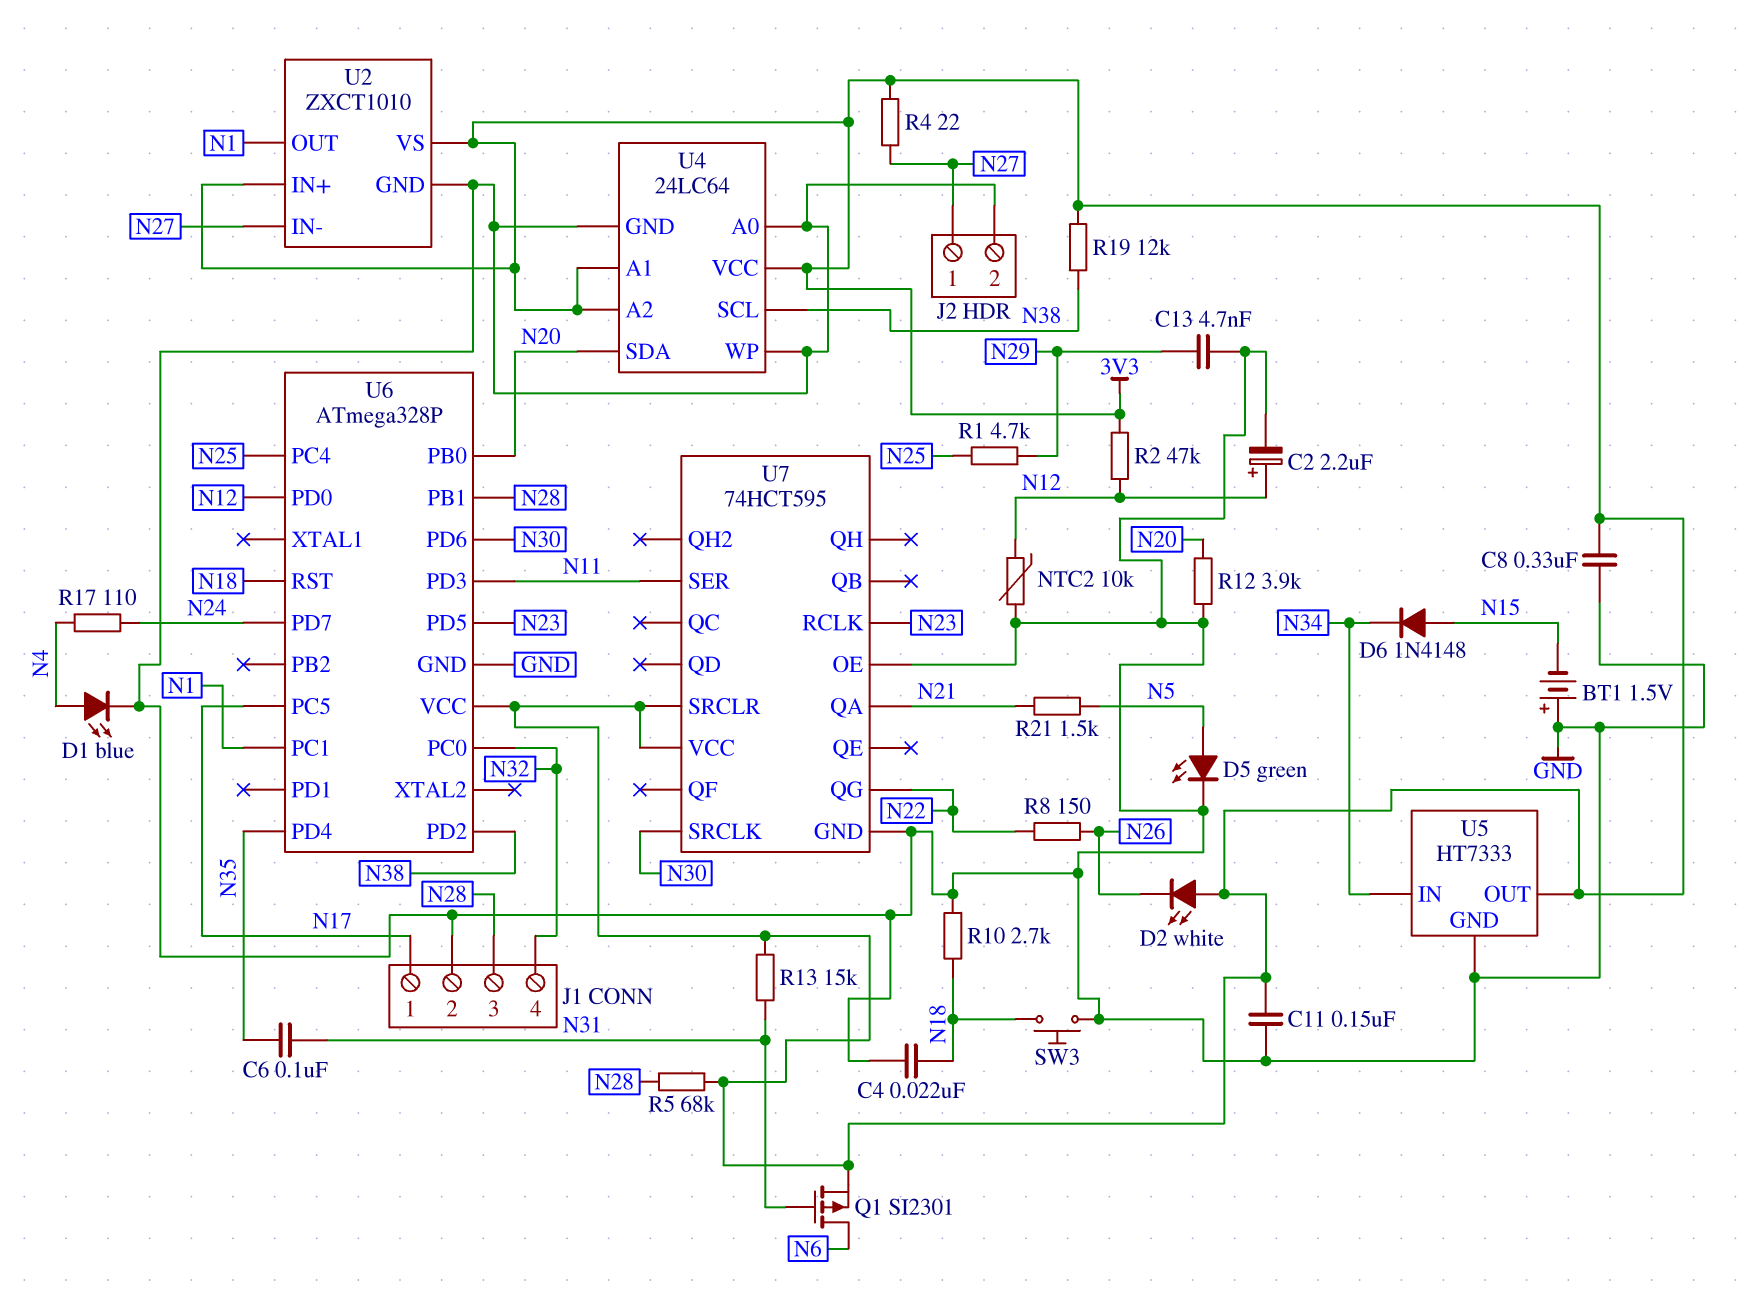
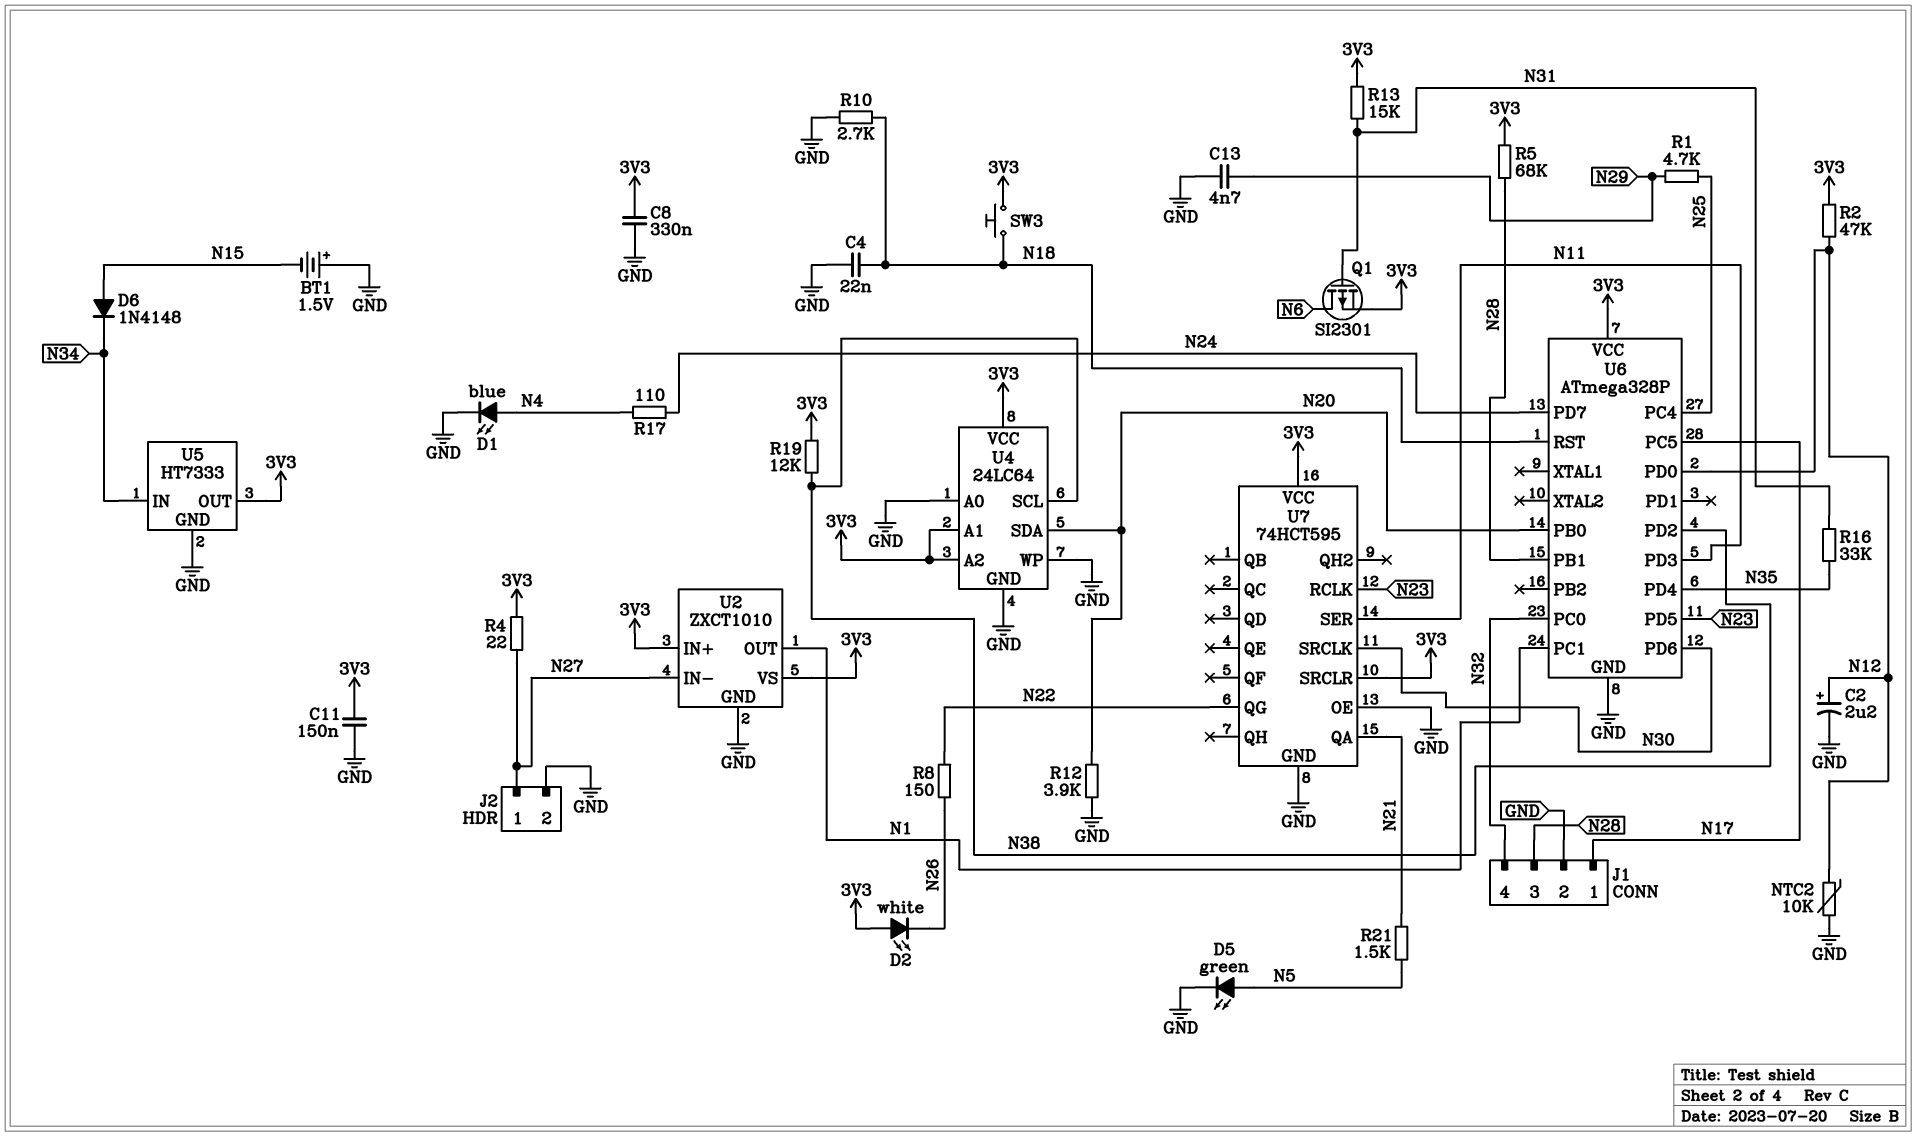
C6: 100nF (N31, N35) -> none
R16: none -> 33k (N31, N35)
SW3: button (GND, N18) -> button (3V3, N18)

